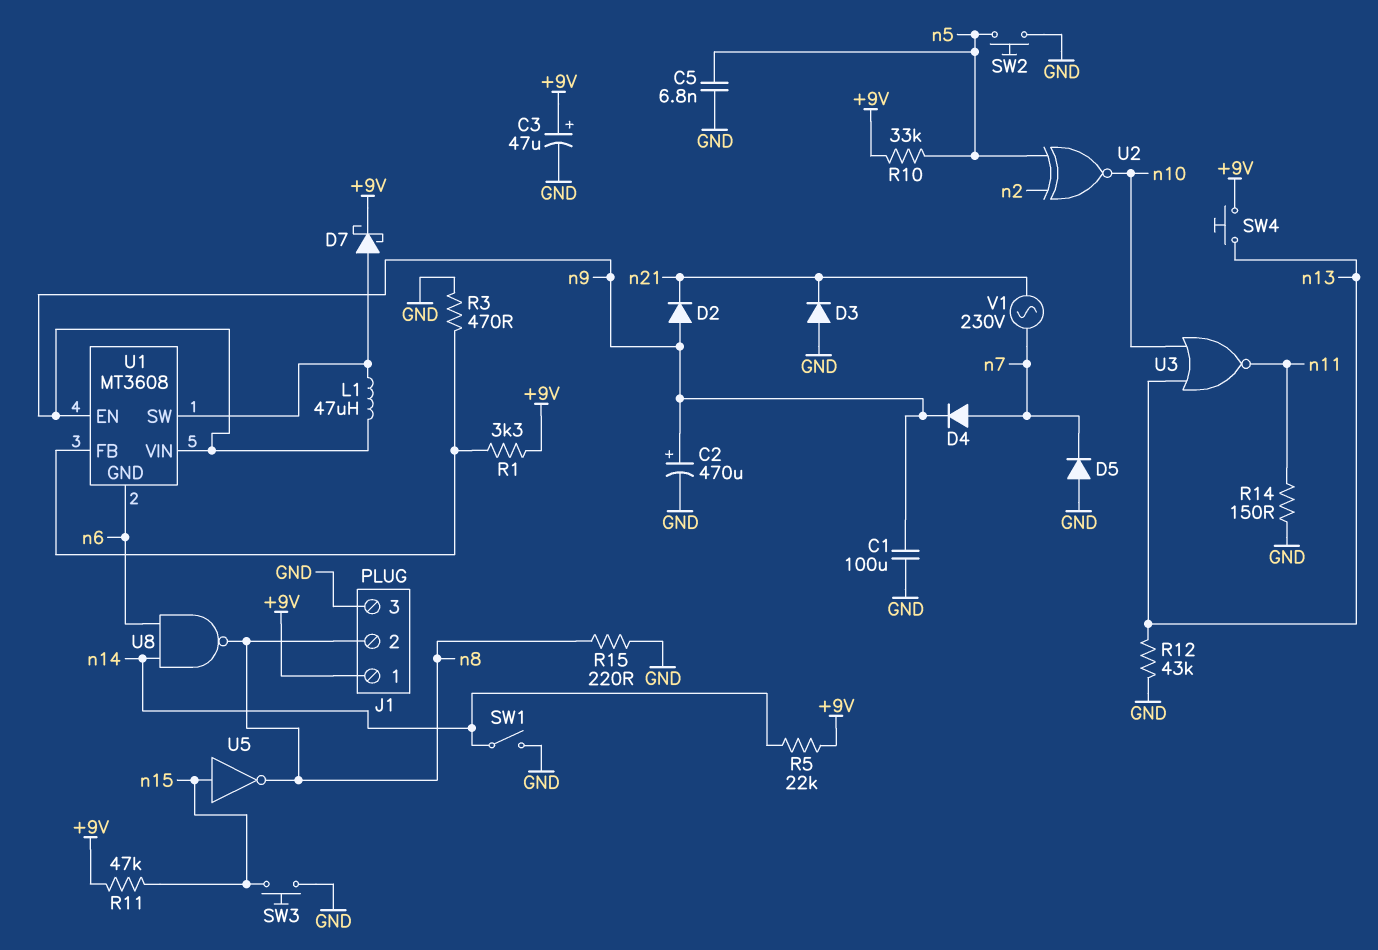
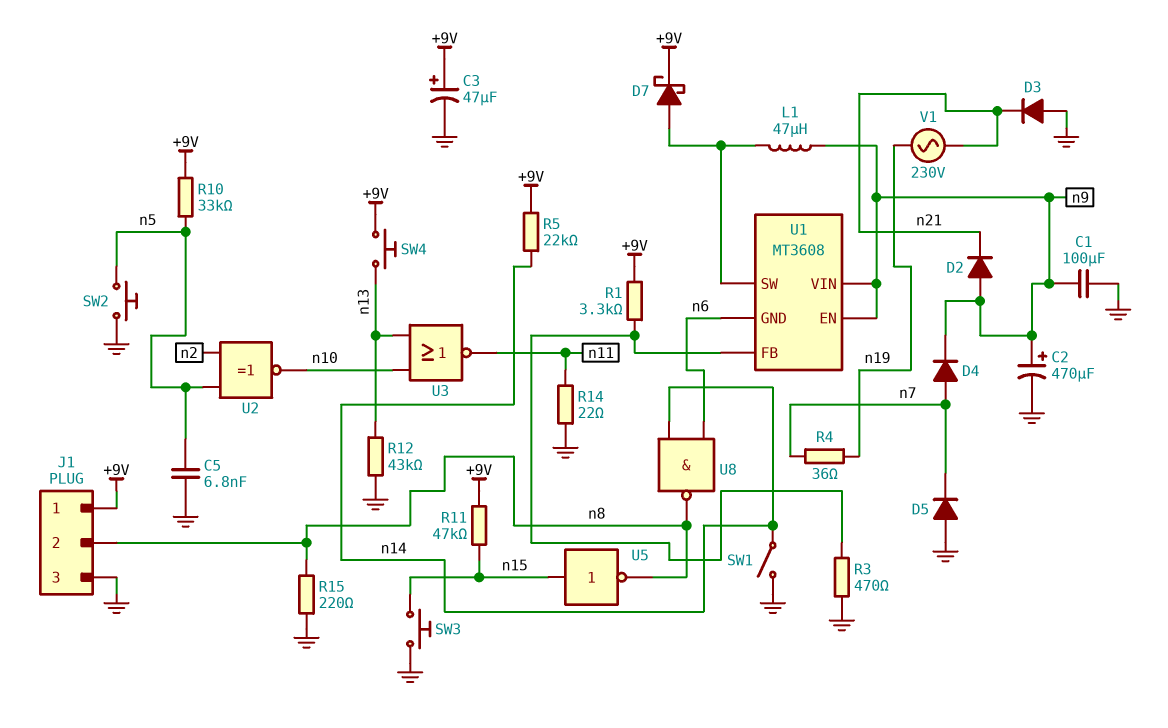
R4: none -> 36 (n7, n19)
R14: 150 (GND, n11) -> 22 (GND, n11)
V1: AC 230V (n7, n21) -> AC 230V (n19, n21)

